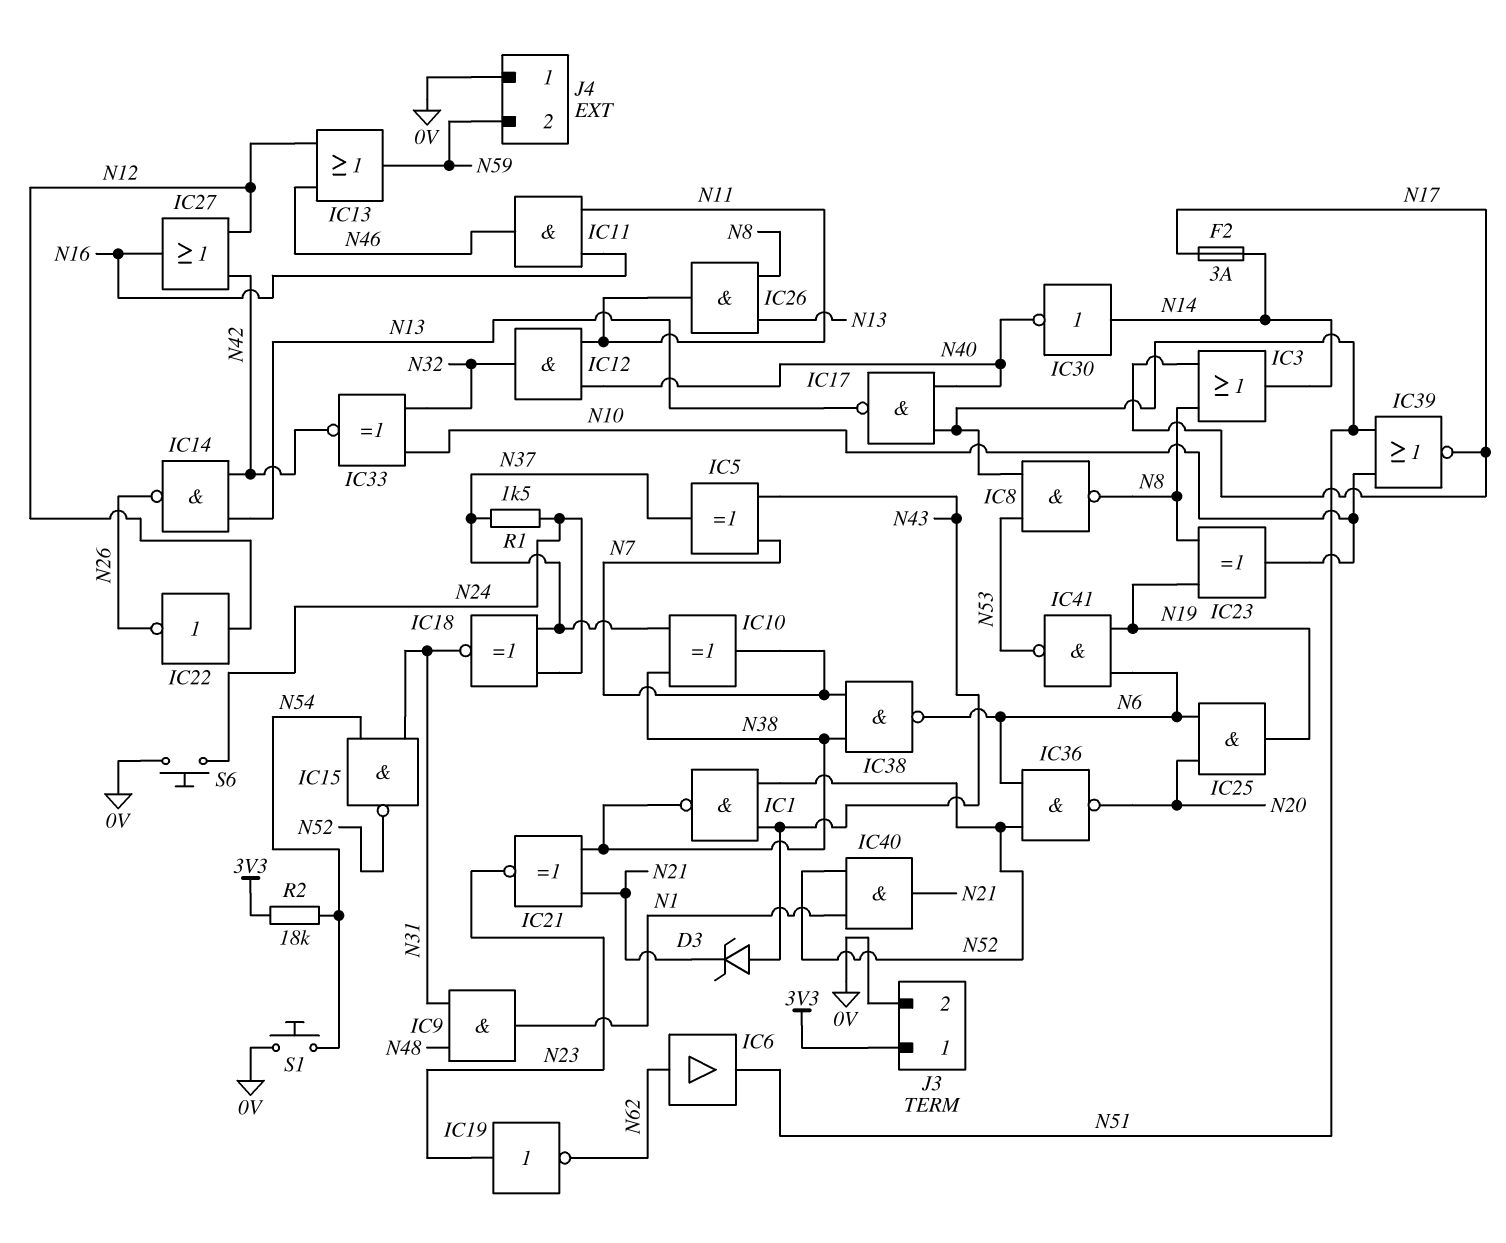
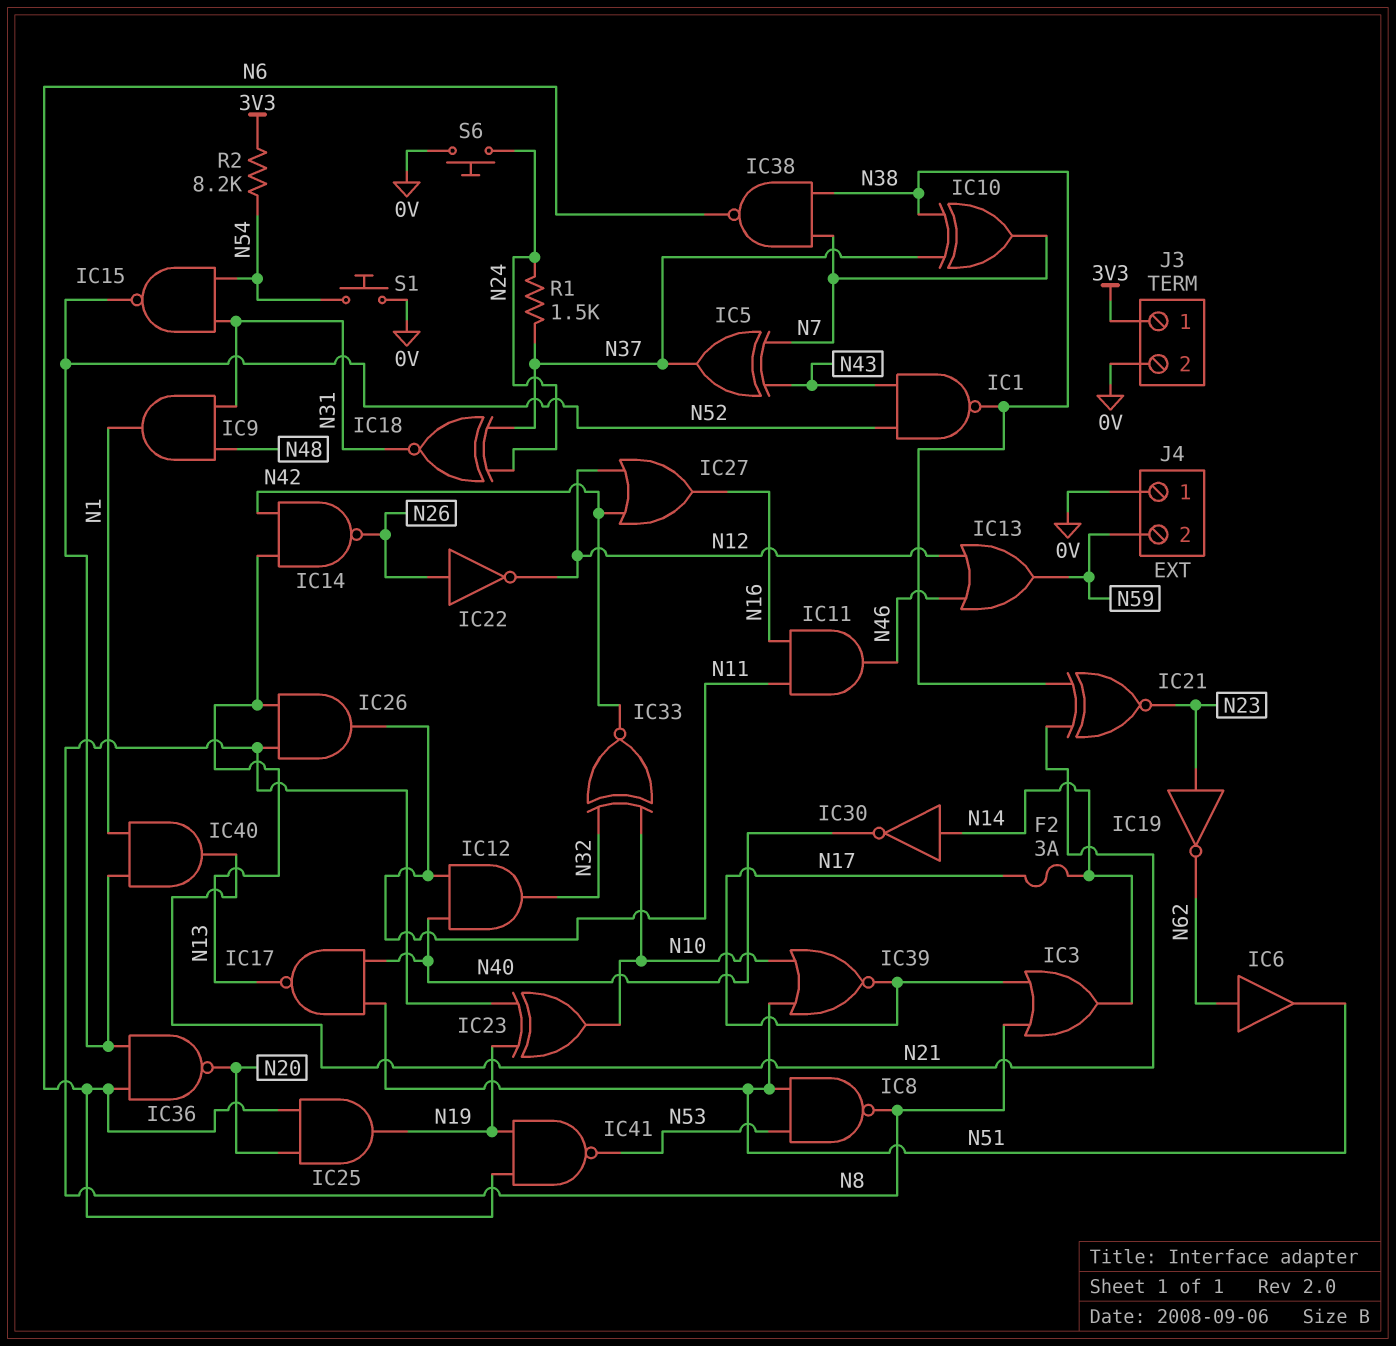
D3: zener (A N43, K N21) -> none
IC22: NOT (in N12, out N26) -> NOT (in N26, out N12)
R2: 18k (3V3, N54) -> 8.2k (3V3, N54)

